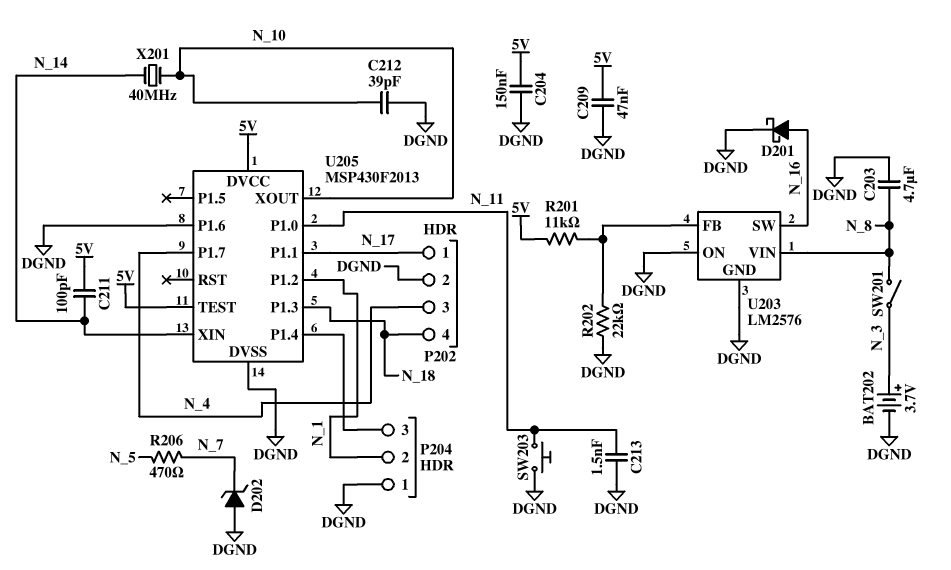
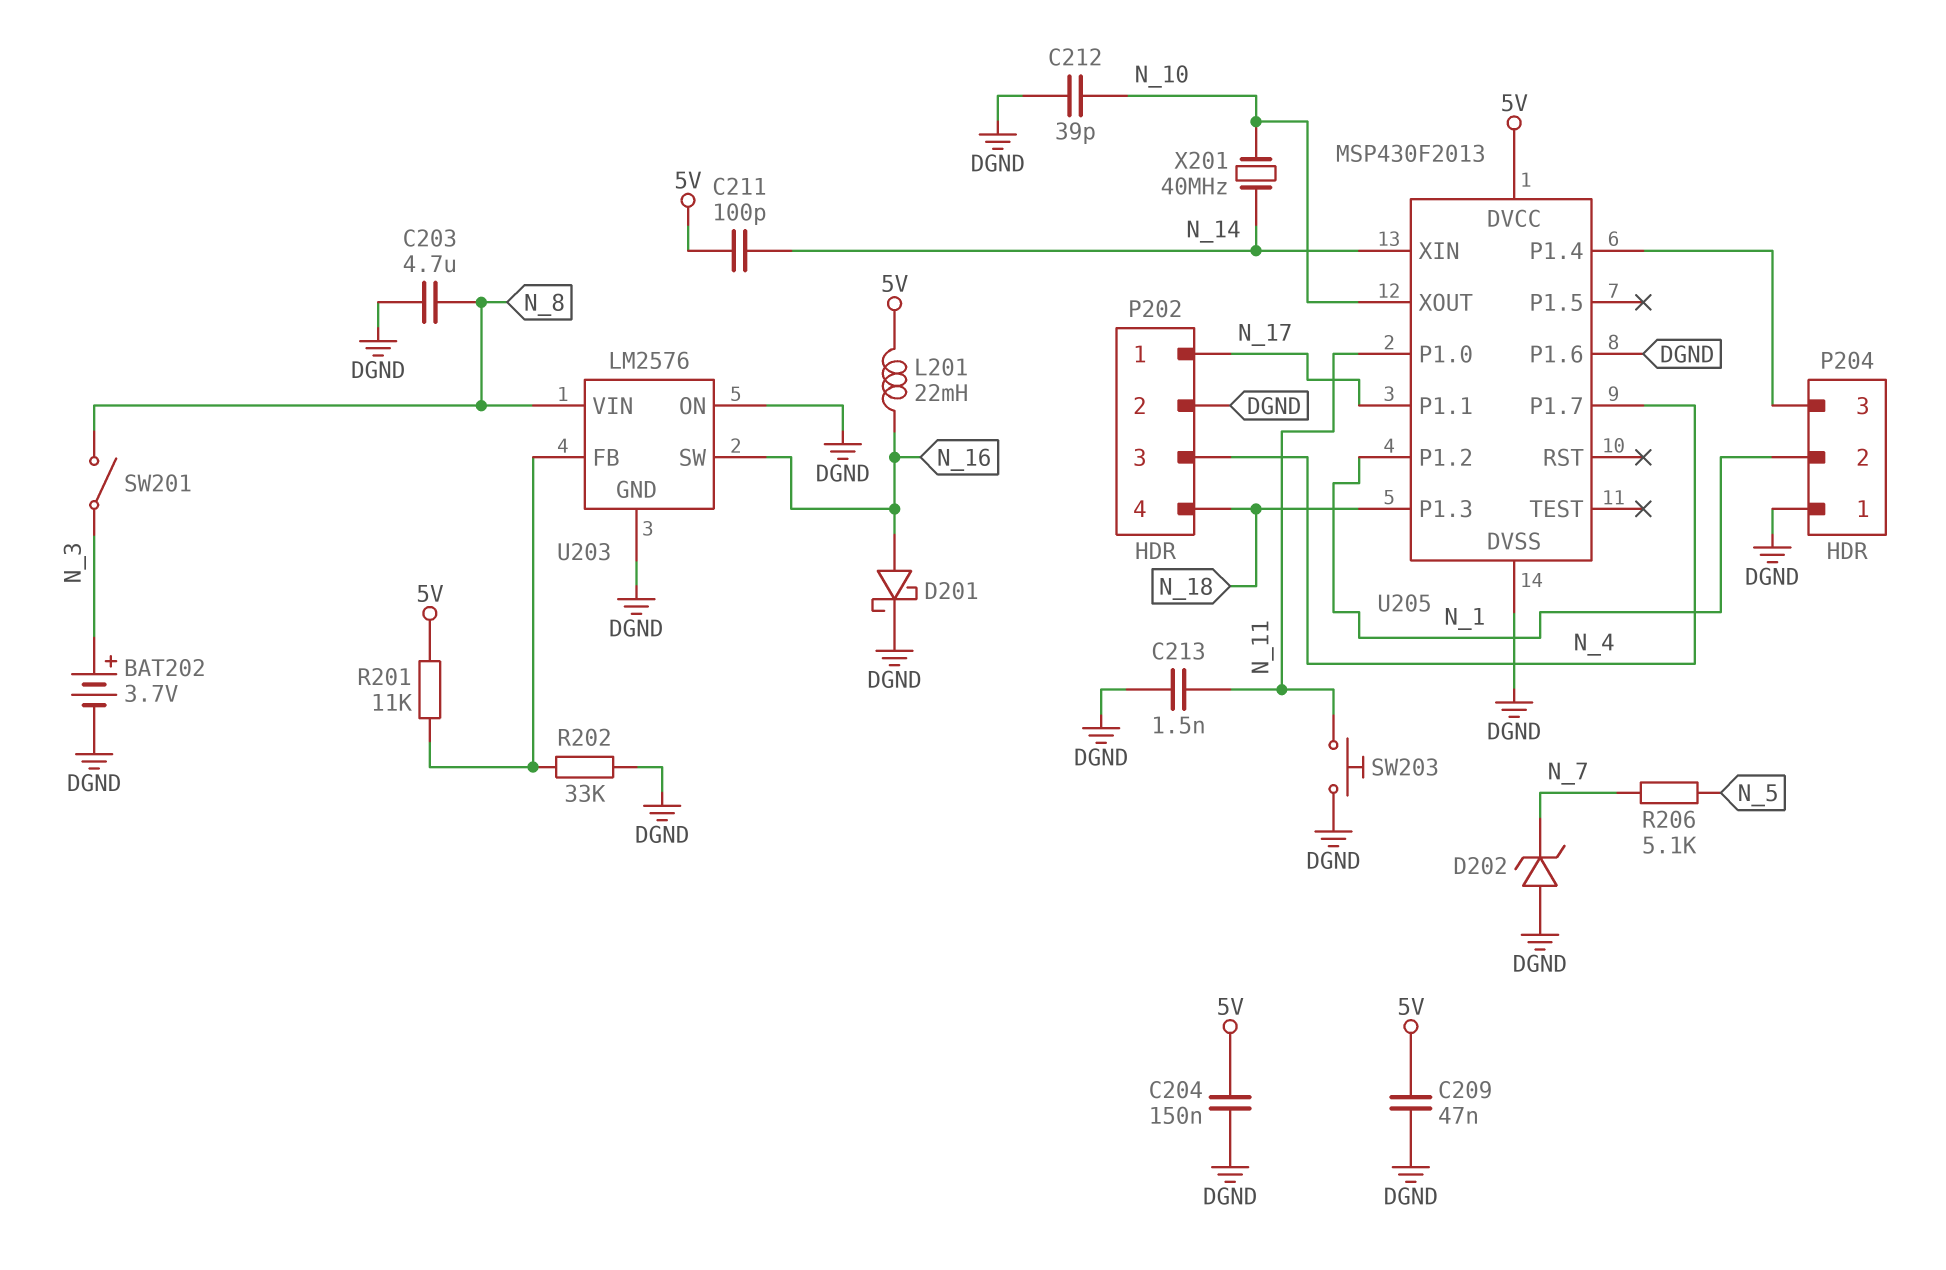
L201: none -> 22mH (5V, N_16)
R202: 22k (DGND, U203/FB) -> 33k (DGND, U203/FB)
R206: 470 (N_5, N_7) -> 5.1k (N_5, N_7)
U205 pin TEST: 5V -> none

